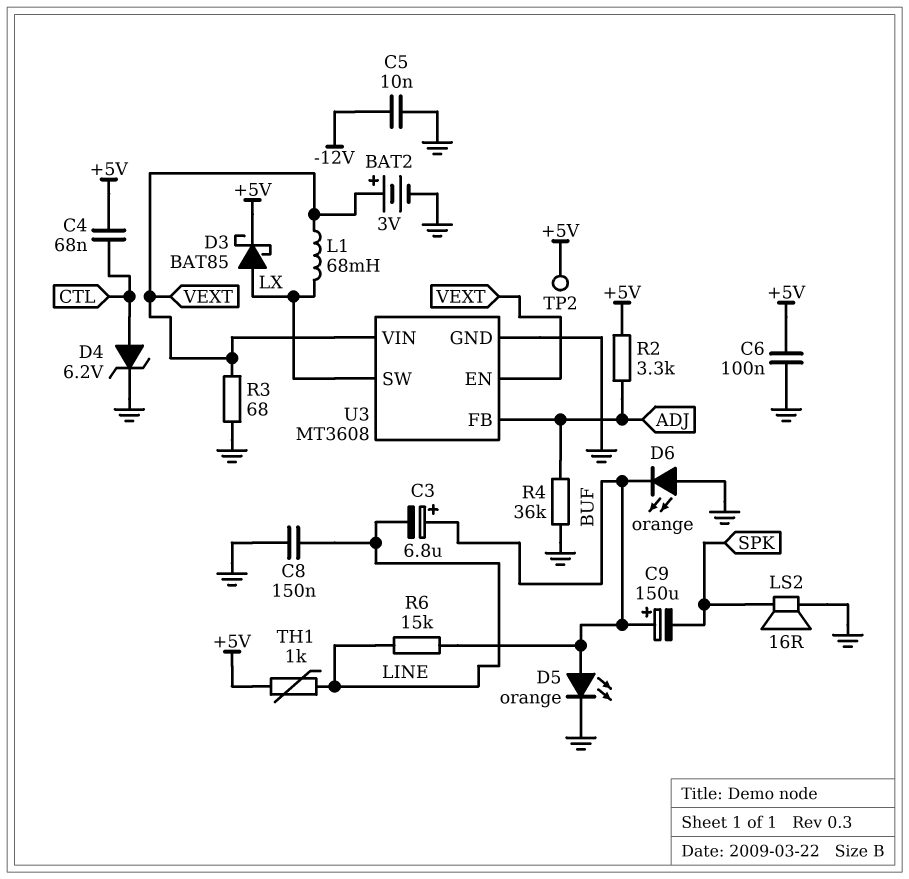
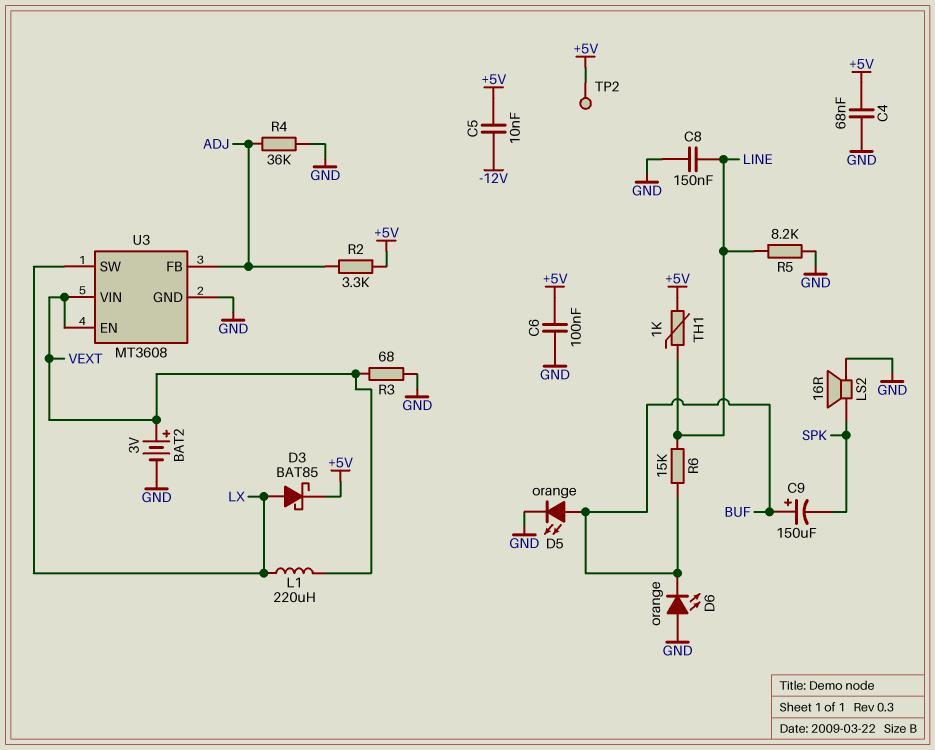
C3: 6.8uF (plus BUF, minus LINE) -> none
C4: 68nF (+5V, CTL) -> 68nF (+5V, GND)
C5: 10nF (-12V, GND) -> 10nF (+5V, -12V)
D4: zener 6.2V (A CTL, K GND) -> none
L1: 68mH (LX, VEXT) -> 220uH (LX, VEXT)
R5: none -> 8.2k (GND, LINE)

